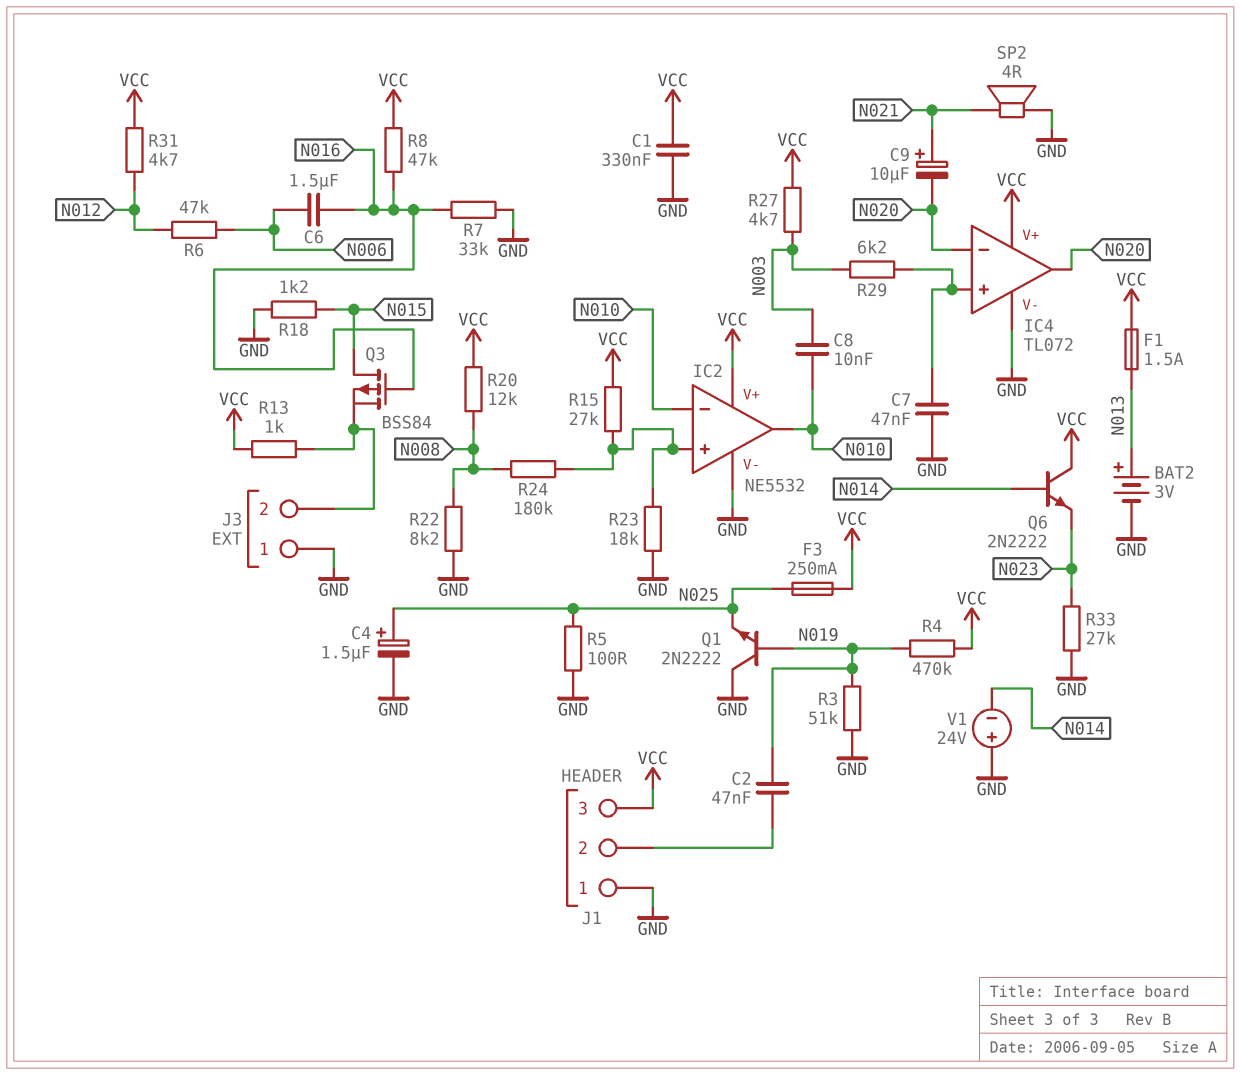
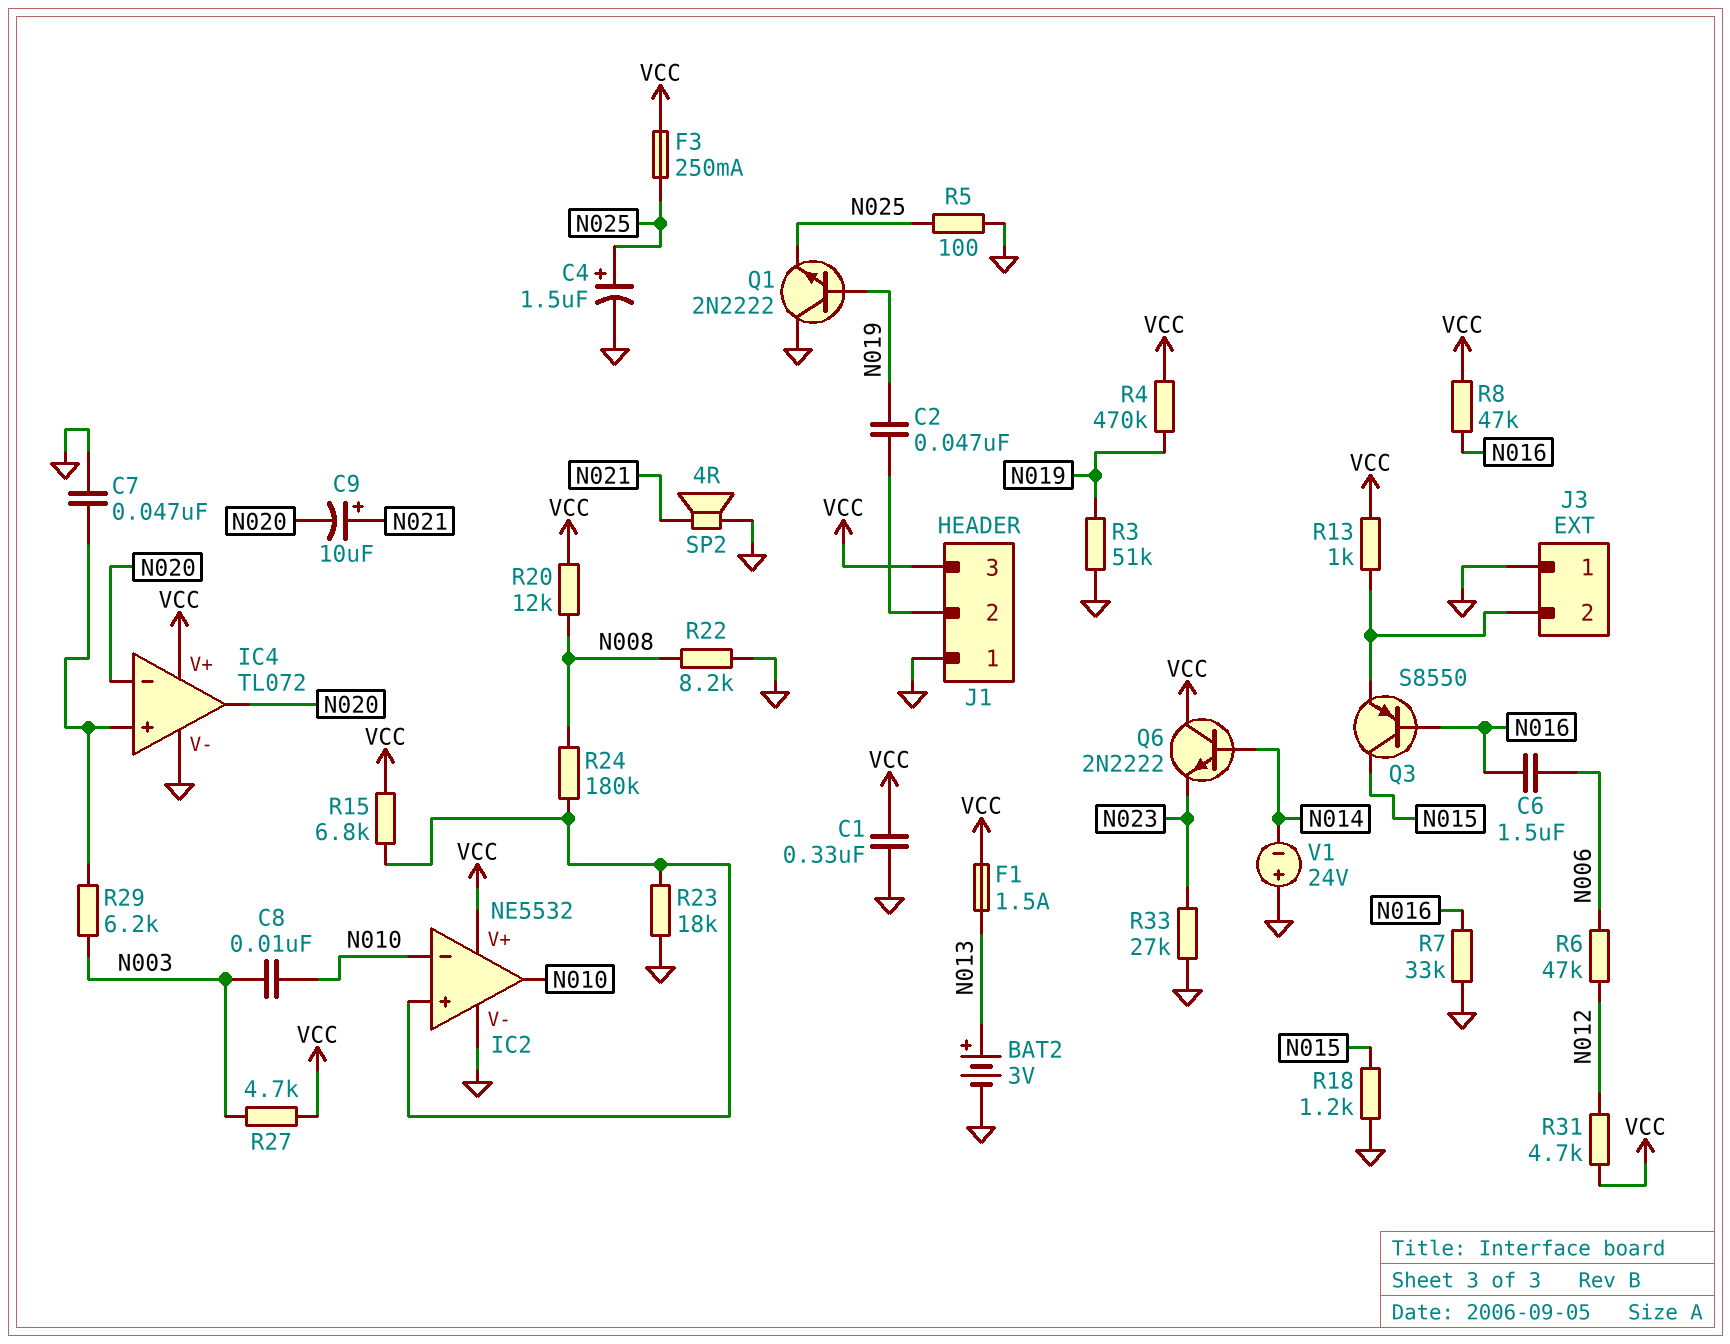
Q3: PMOS BSS84 (G N016, D N015, S J3/2) -> PNP S8550 (B N016, C N015, E J3/2)
R15: 27k (IC2/in+, VCC) -> 6.8k (IC2/in+, VCC)

